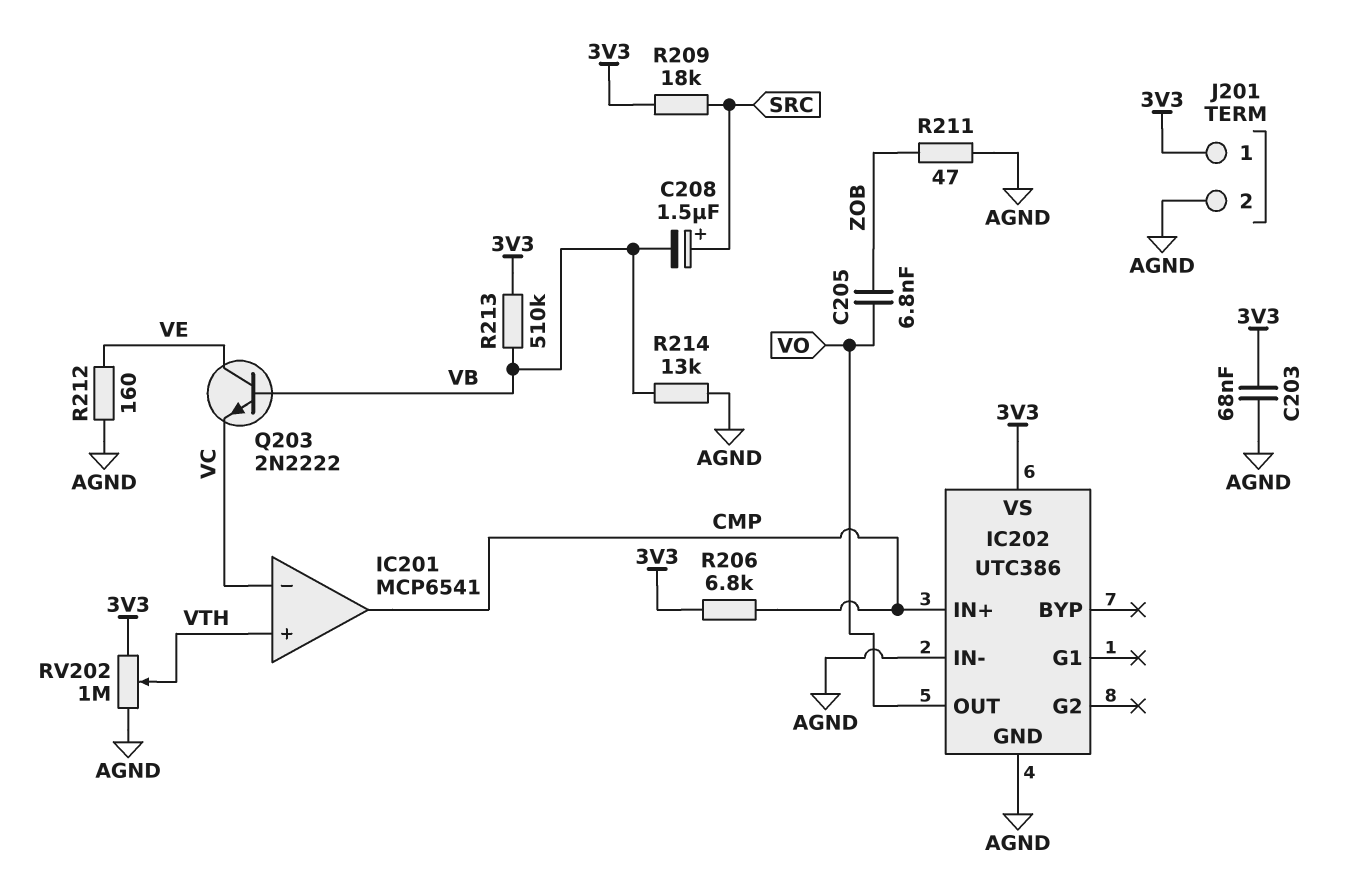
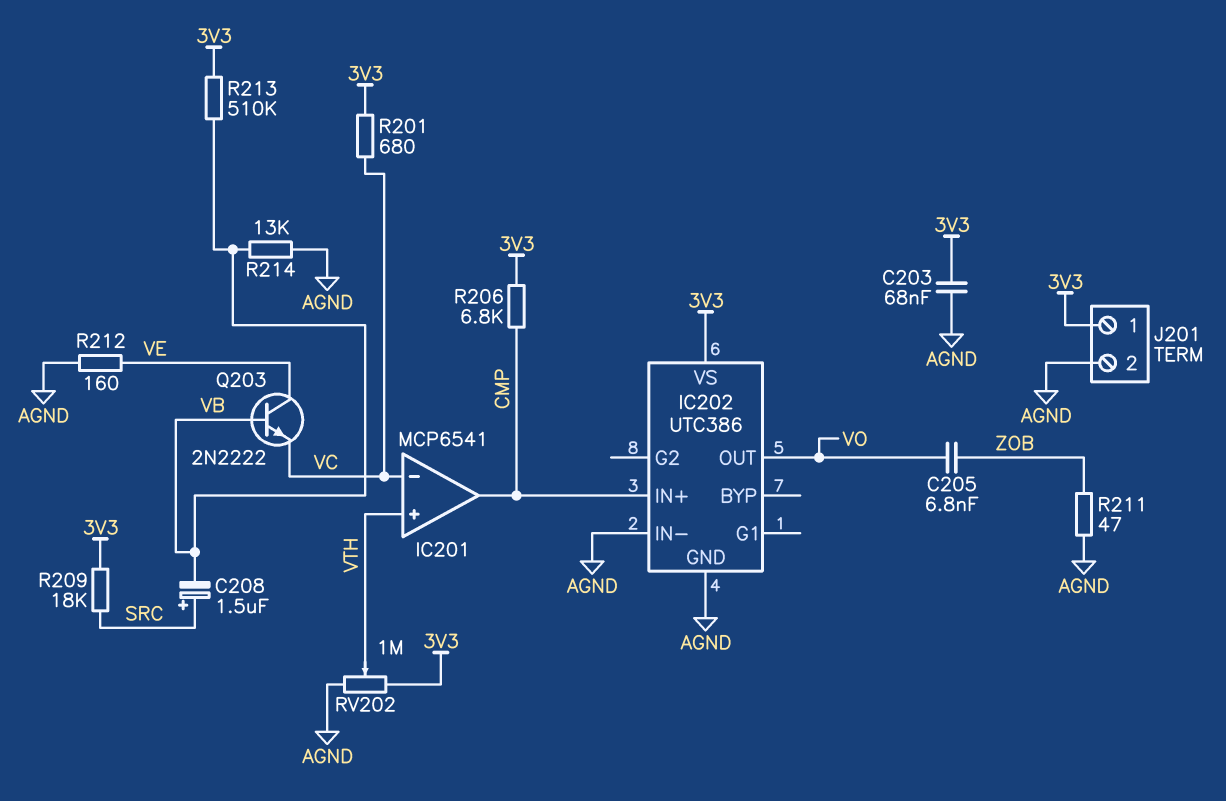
R201: none -> 680 (3V3, VC)

